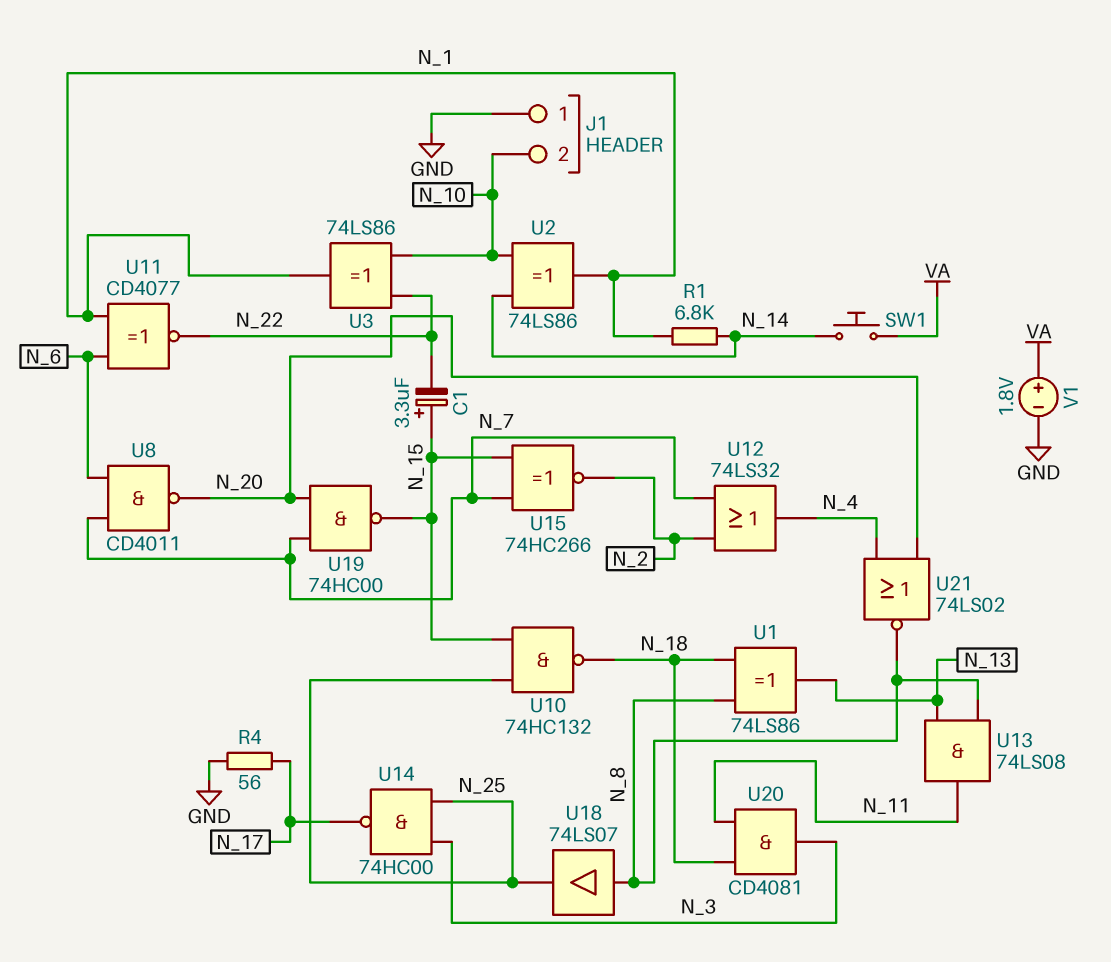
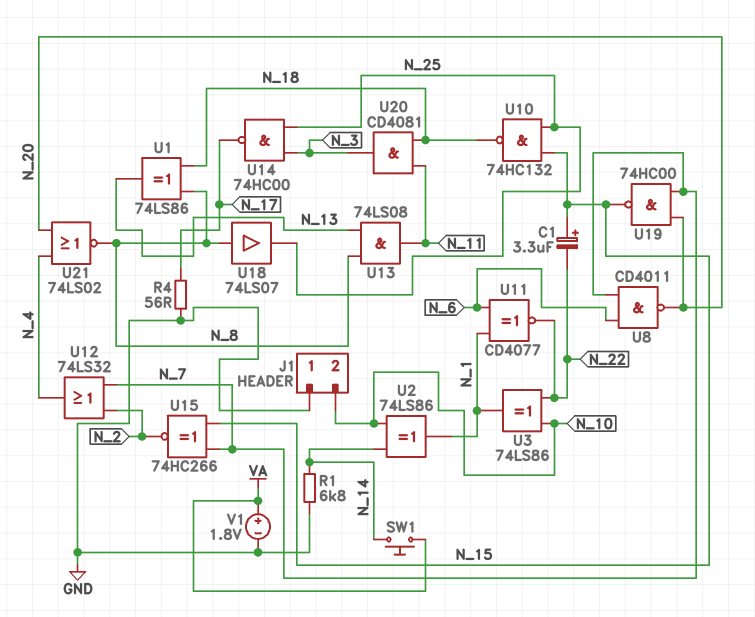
R1: 6.8k (N_1, N_14) -> 6.8k (GND, N_14)

